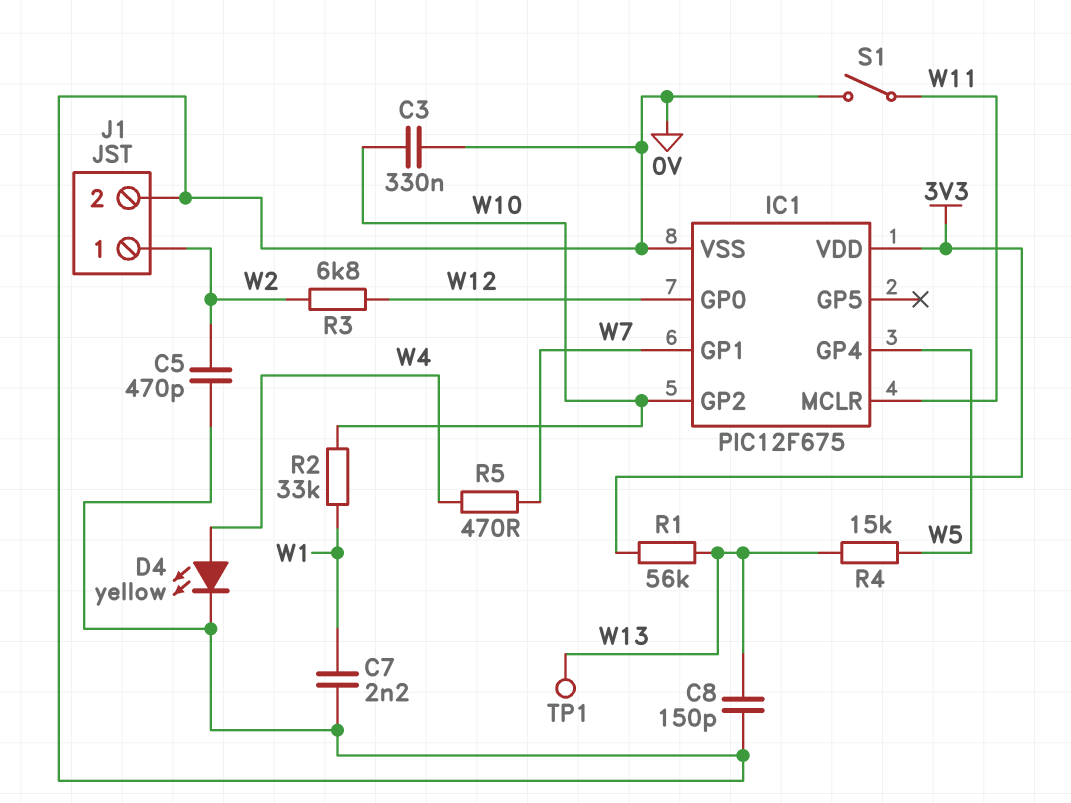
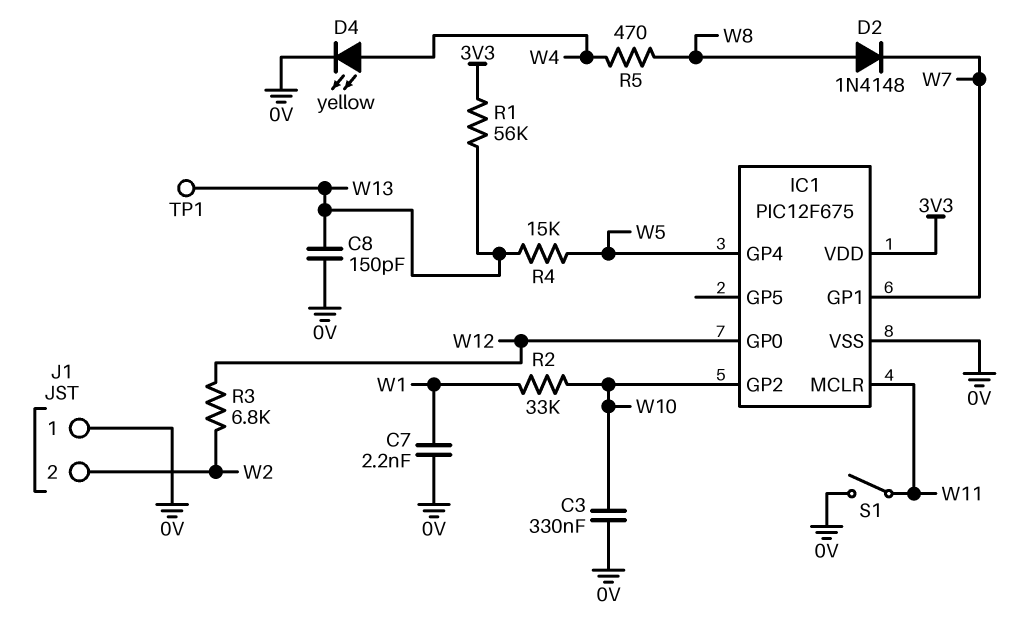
C5: 470pF (0V, W2) -> none
D2: none -> diode 1N4148 (A W8, K W7)
J1 pin 1: W2 -> 0V
J1 pin 2: 0V -> W2
R5: 470 (W4, W7) -> 470 (W4, W8)

